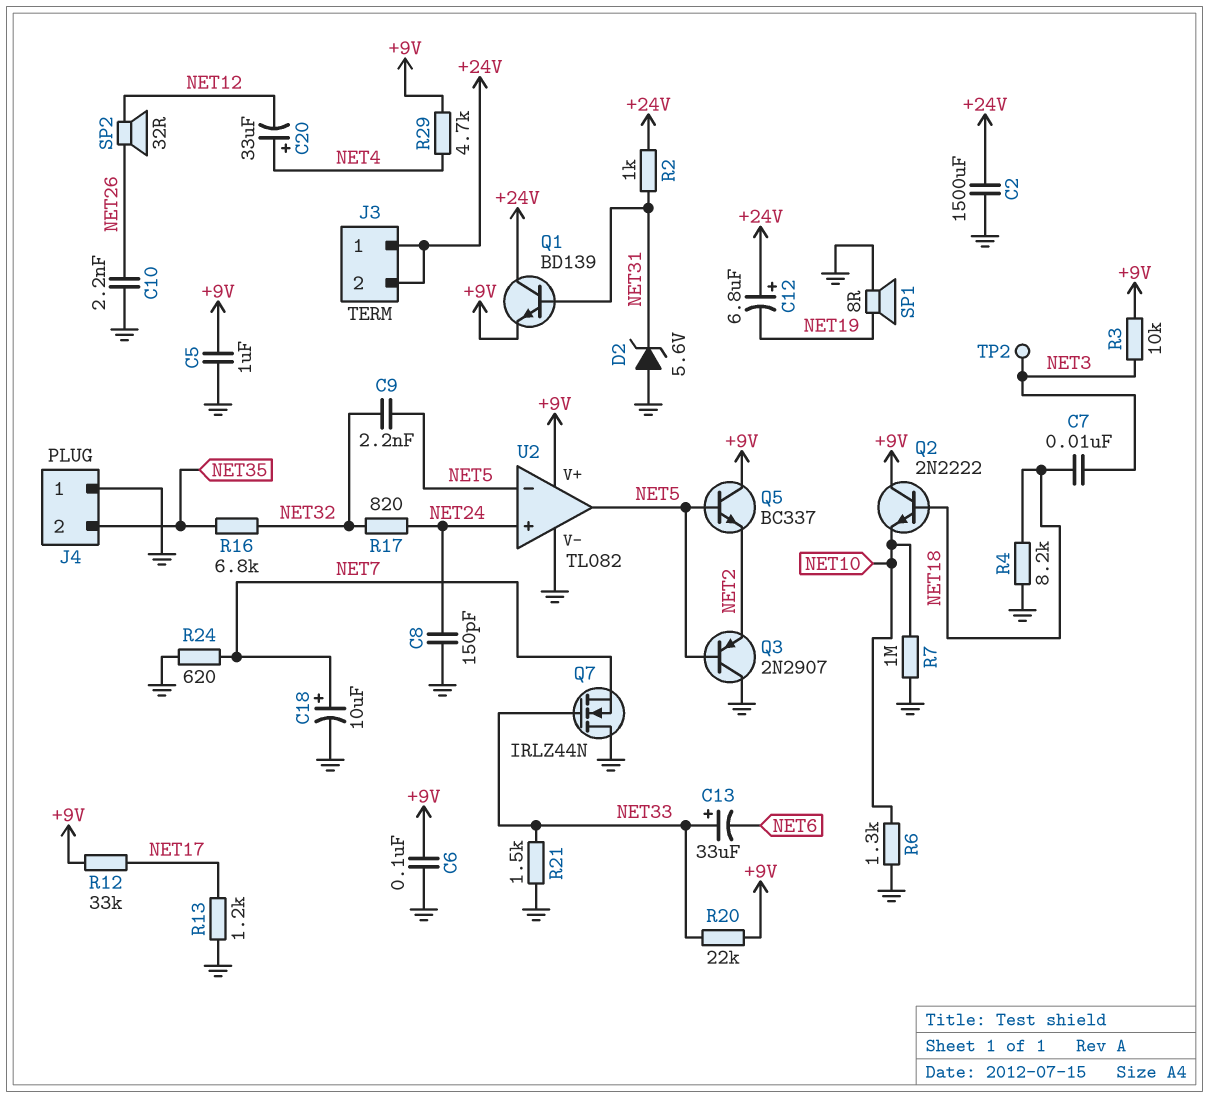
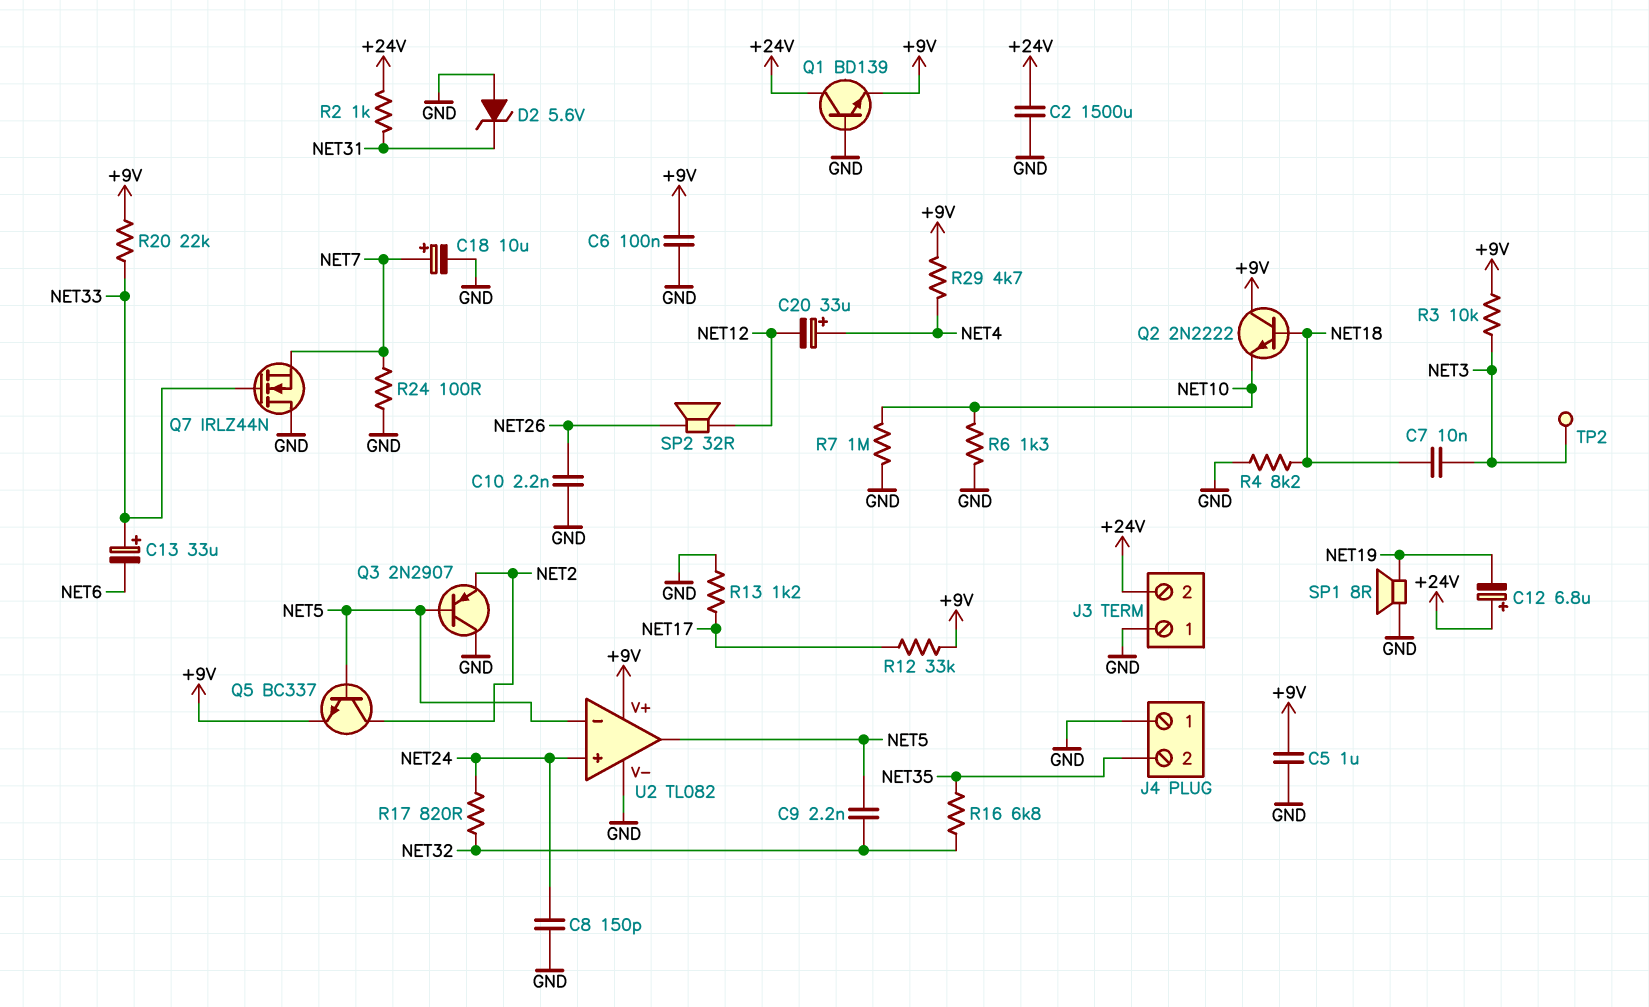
J3 pin 1: +24V -> GND
Q1: NPN BD139 (B NET31, C +24V, E +9V) -> NPN BD139 (B GND, C +24V, E +9V)
Q5: NPN BC337 (B NET5, C +9V, E NET2) -> NPN BC337 (B NET5, C NET2, E +9V)
R21: 1.5k (GND, NET33) -> none
R24: 620 (GND, NET7) -> 100 (GND, NET7)

